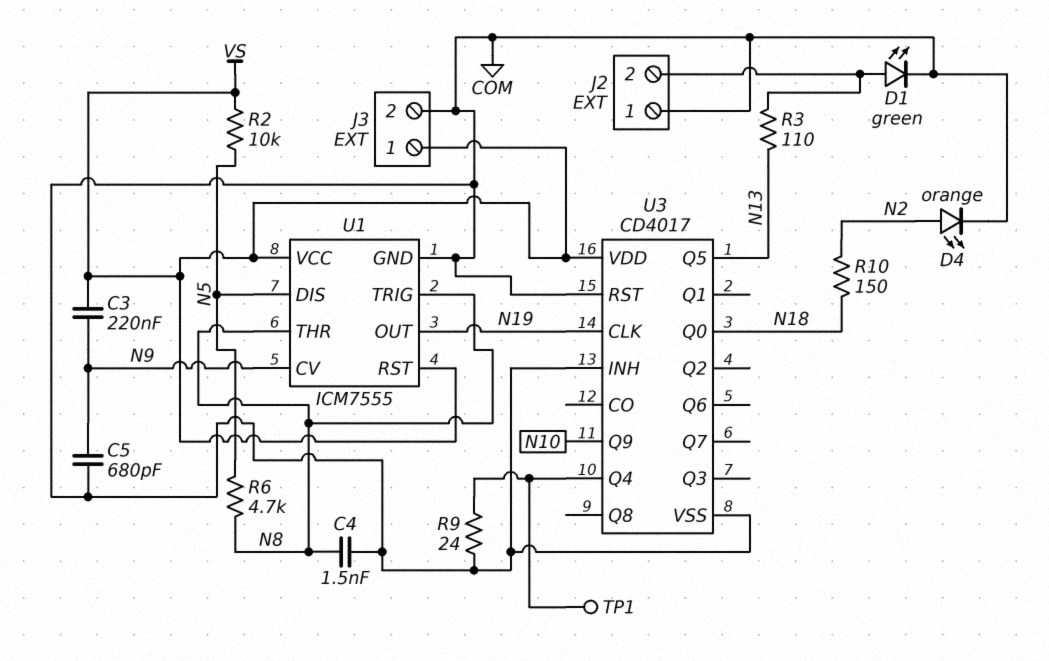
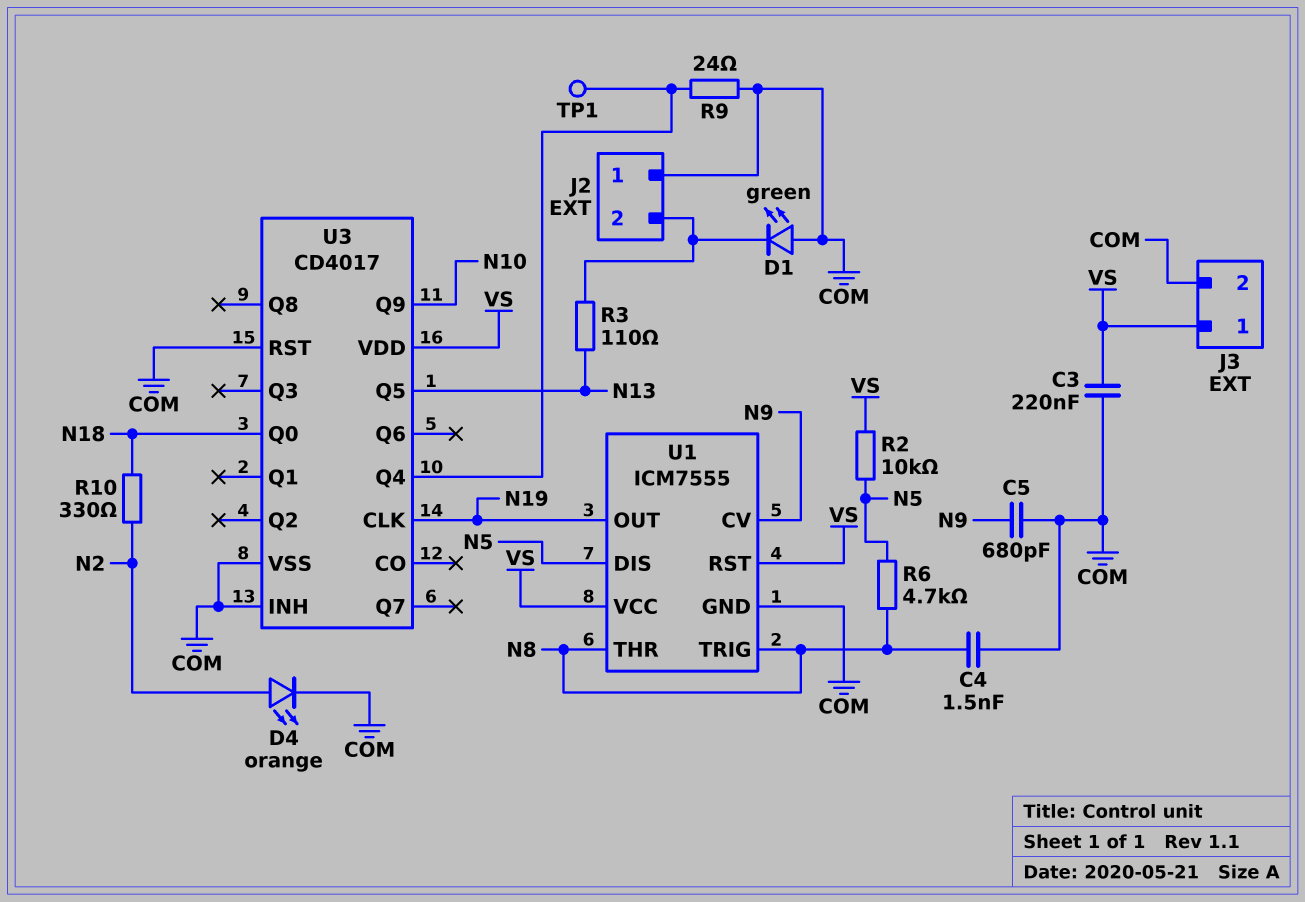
C3: 220nF (N9, VS) -> 220nF (COM, VS)
D1: LED green (A J2/2, K COM) -> LED green (A COM, K J2/2)
R10: 150 (N2, N18) -> 330 (N2, N18)

